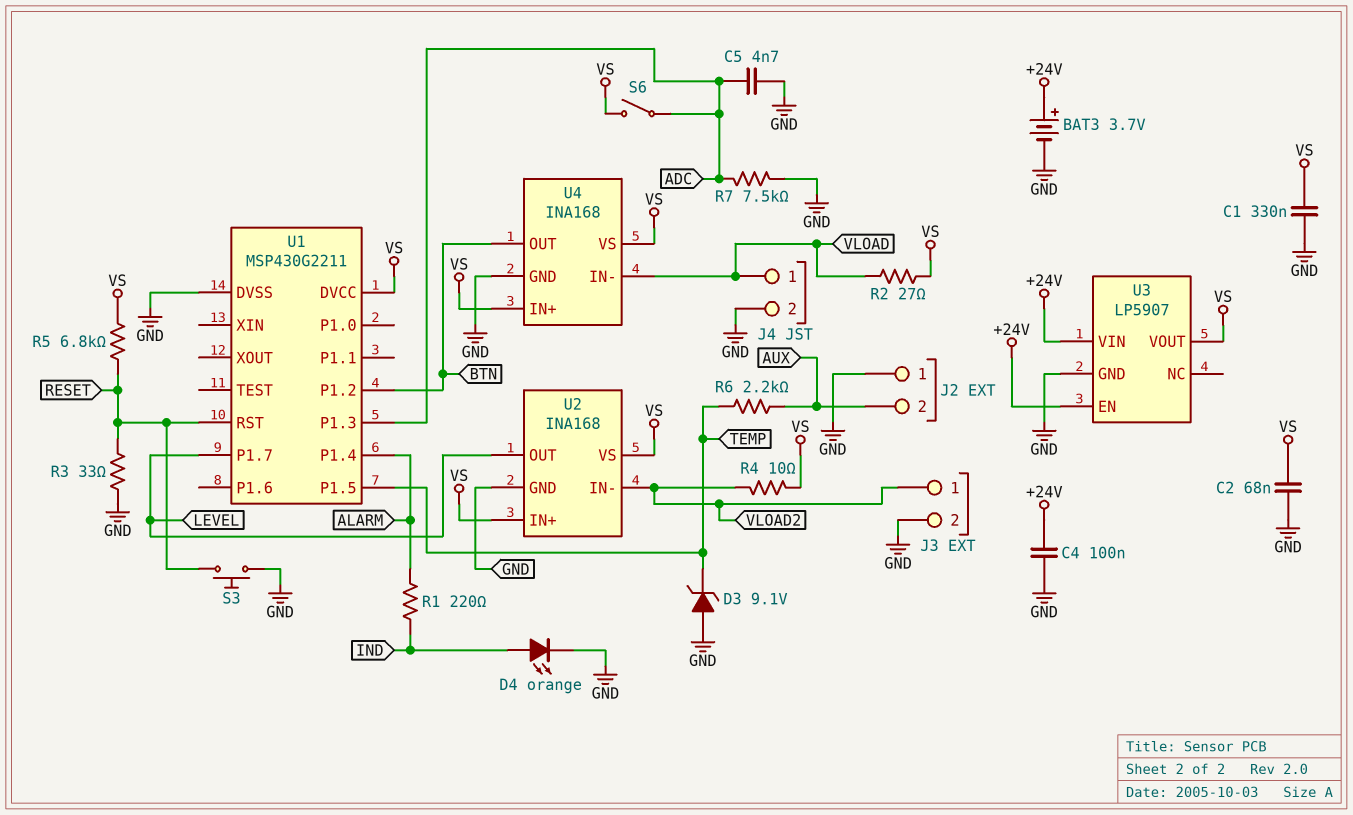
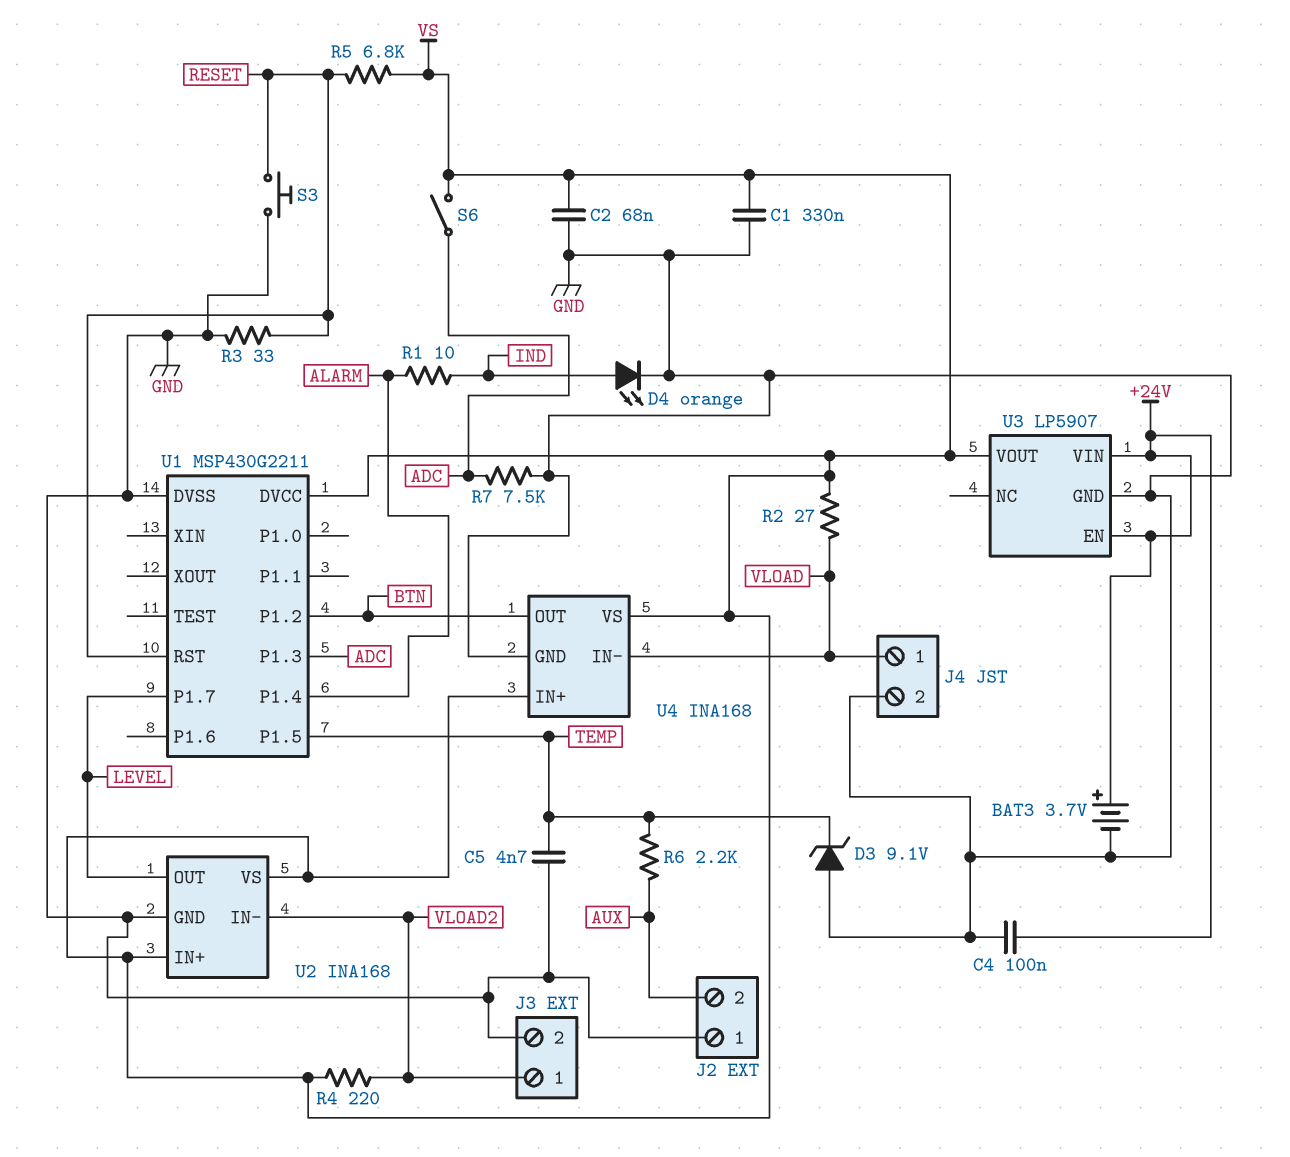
C5: 4.7nF (ADC, GND) -> 4.7nF (GND, TEMP)
R1: 220 (ALARM, IND) -> 10 (ALARM, IND)
R4: 10 (VLOAD2, VS) -> 220 (VLOAD2, VS)

